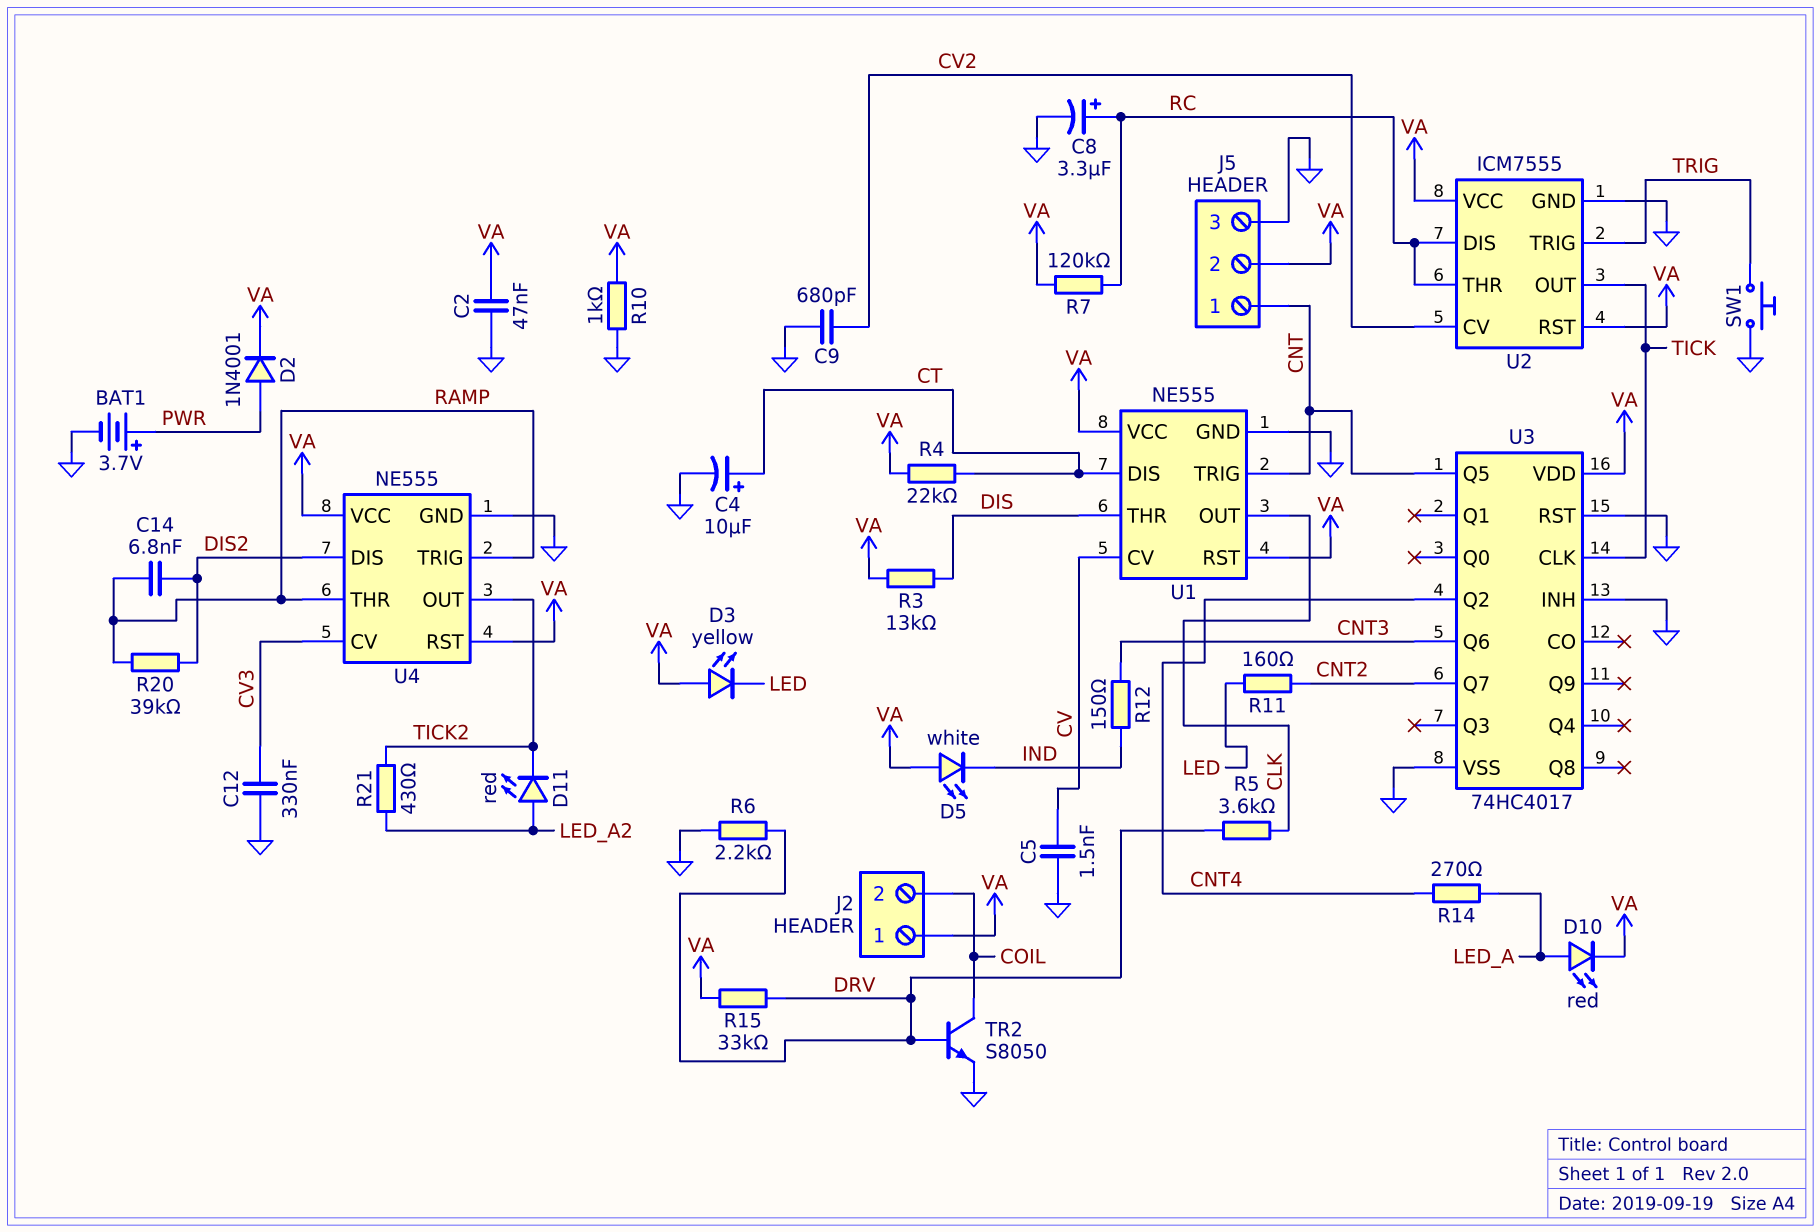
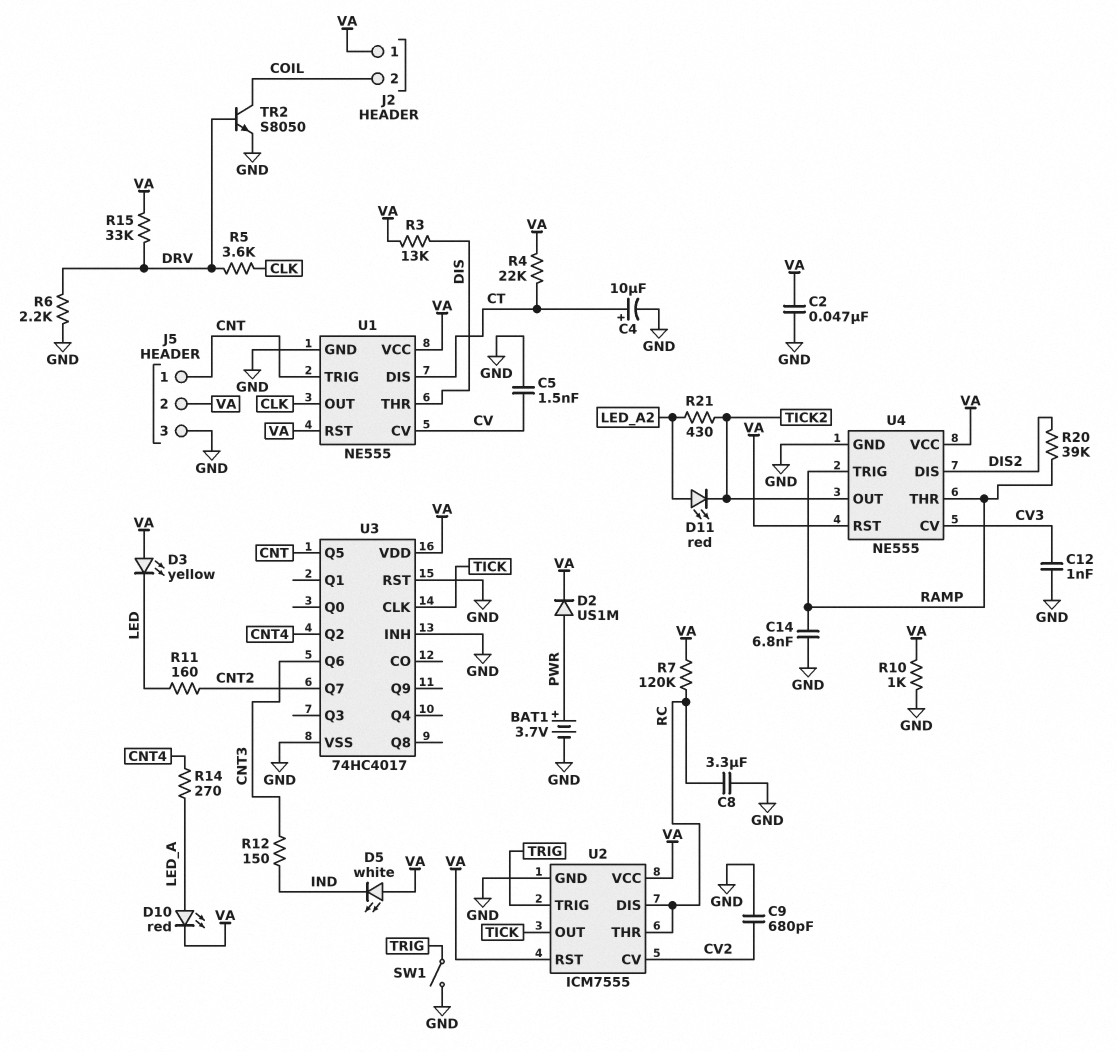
C8: 3.3uF (plus RC, minus GND) -> 3.3uF (GND, RC)
C12: 330nF (CV3, GND) -> 1nF (CV3, GND)
C14: 6.8nF (DIS2, RAMP) -> 6.8nF (GND, RAMP)
D2: diode 1N4001 (A PWR, K VA) -> diode US1M (A PWR, K VA)
SW1: button (GND, TRIG) -> switch (GND, TRIG)

